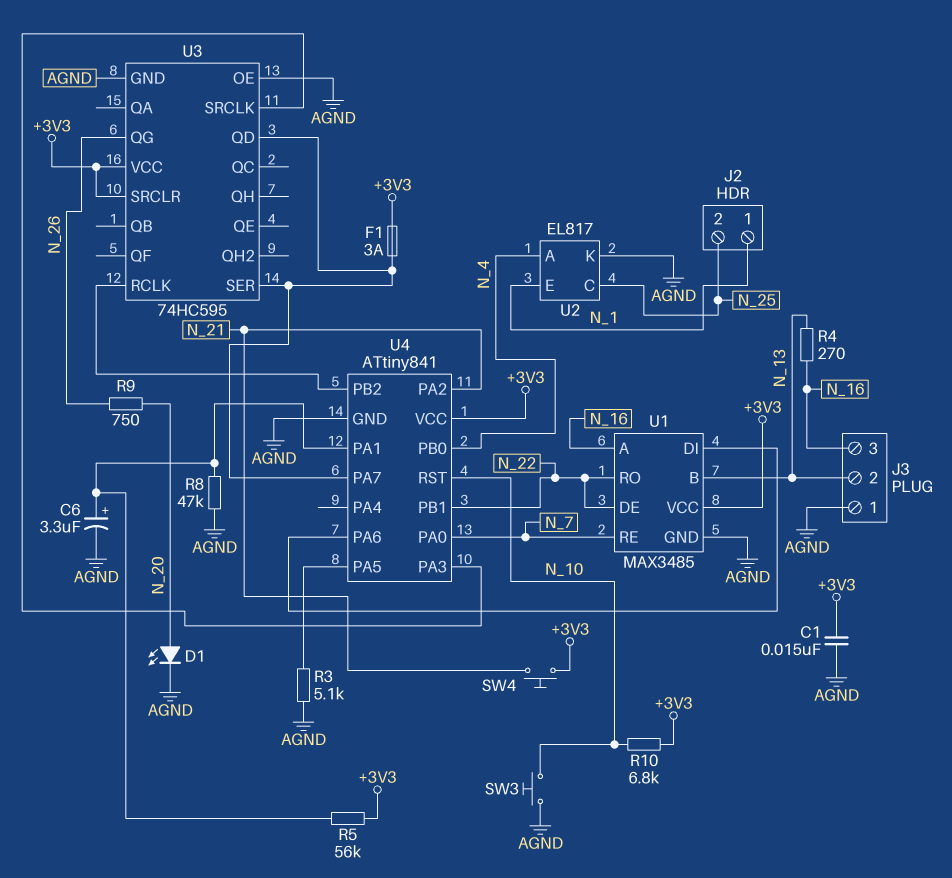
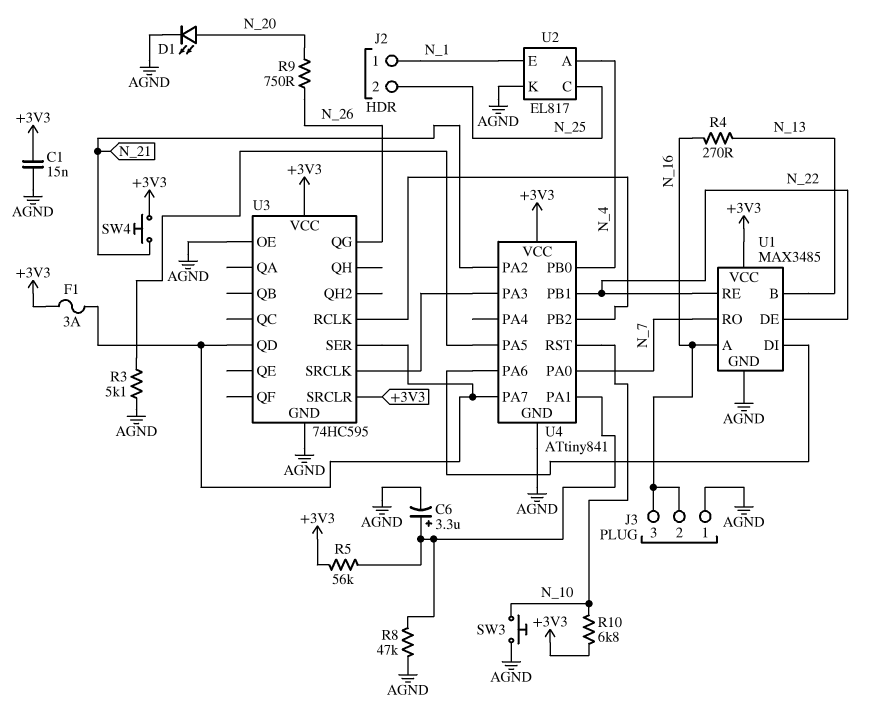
J3 pin 2: N_13 -> N_16
U1 pin RE: N_7 -> N_22
U1 pin RO: N_22 -> N_7

